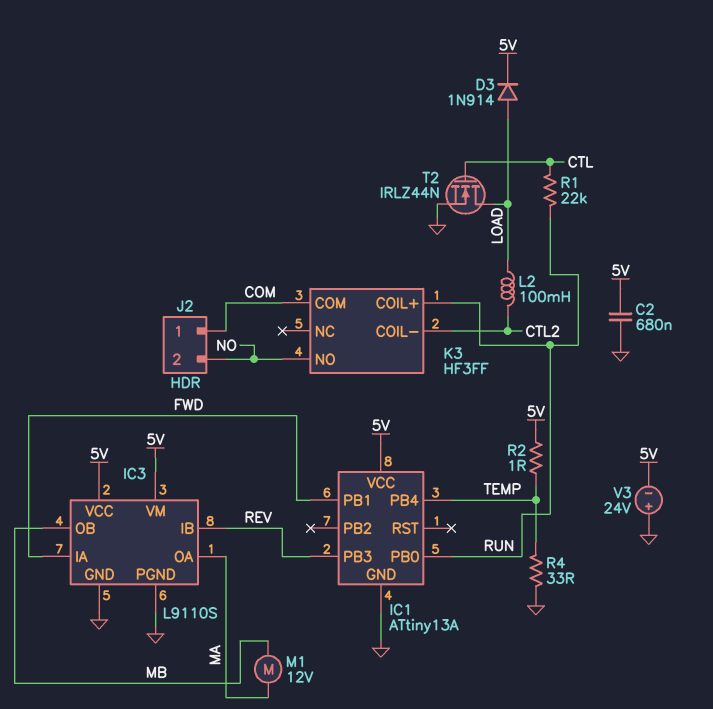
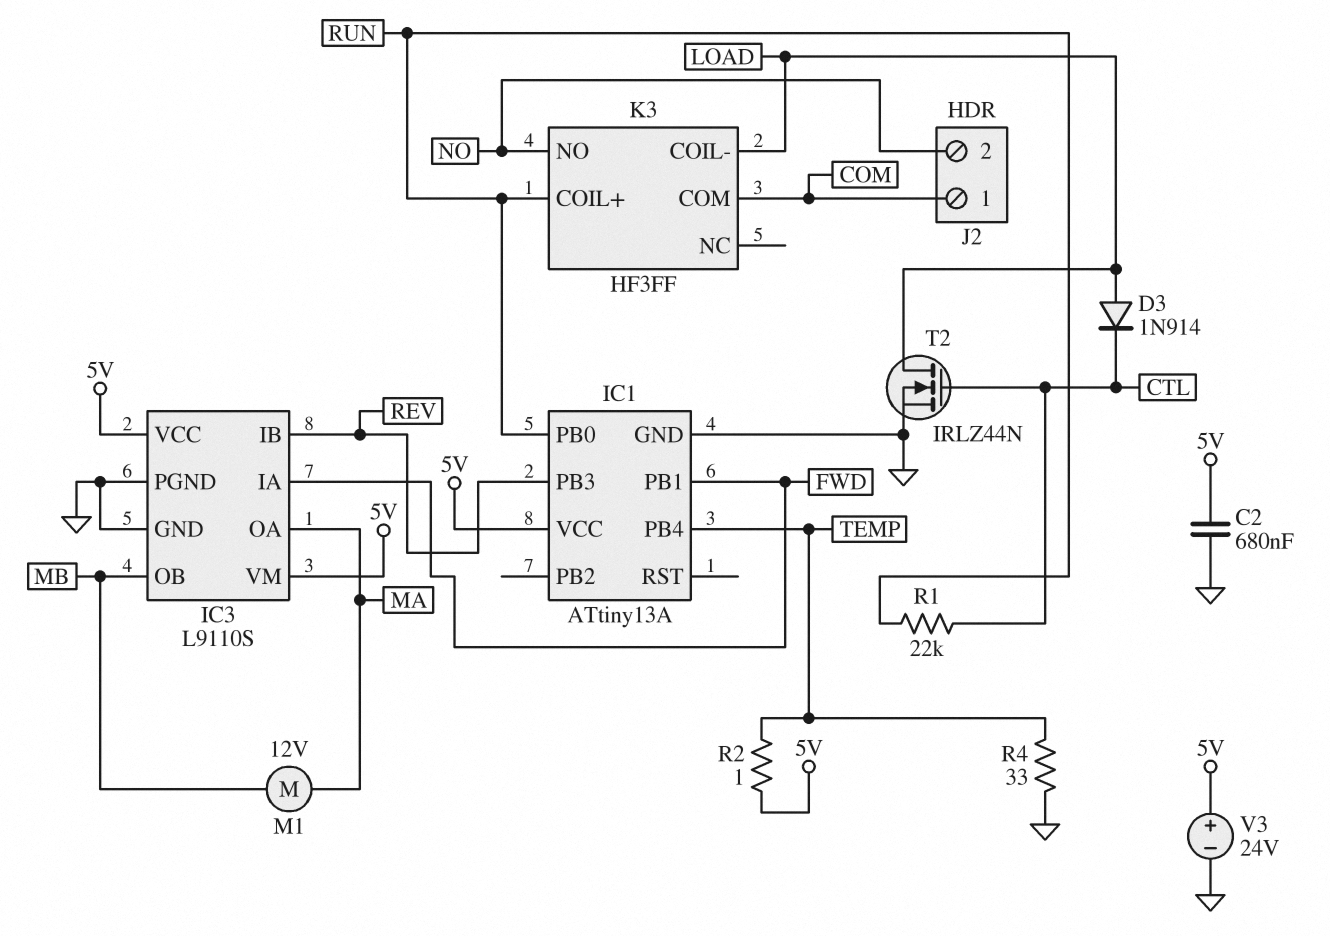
D3: diode 1N914 (A LOAD, K 5V) -> diode 1N914 (A LOAD, K CTL)
K3 pin COIL-: CTL2 -> LOAD
L2: 100mH (CTL2, LOAD) -> none
V3: 24V (plus GND, minus 5V) -> 24V (plus 5V, minus GND)

